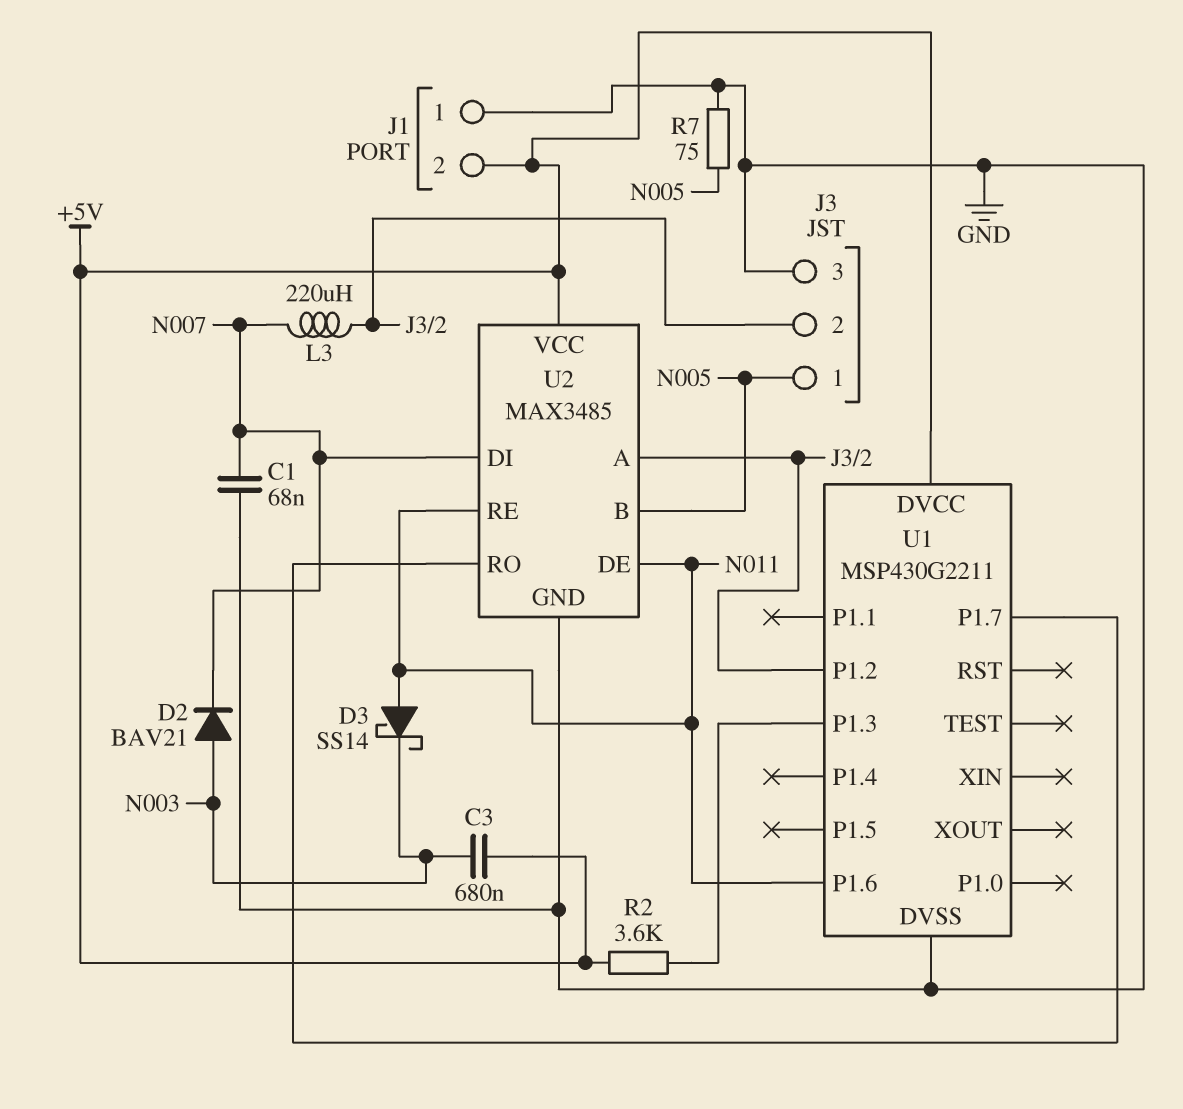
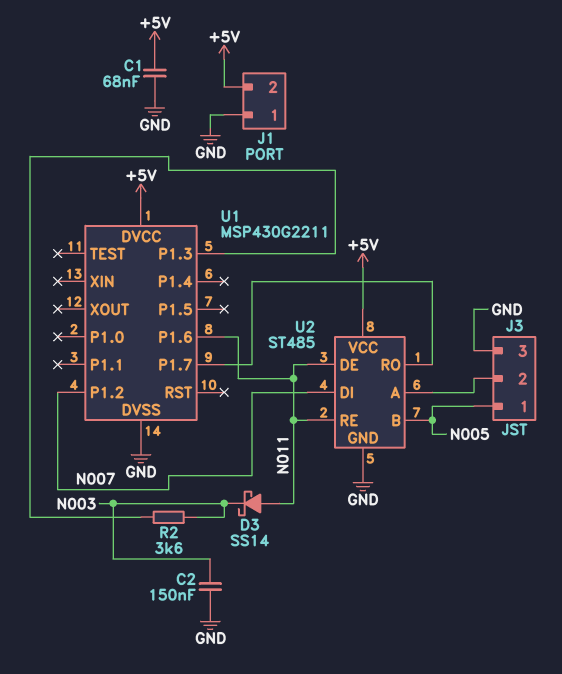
C1: 68nF (GND, N007) -> 68nF (+5V, GND)
C2: none -> 150nF (GND, N003)
C3: 680nF (+5V, N003) -> none
D2: diode BAV21 (A N003, K N007) -> none
L3: 220uH (J3/2, N007) -> none
R2: 3.6k (+5V, U1/P1.3) -> 3.6k (N003, U1/P1.3)
R7: 75 (GND, N005) -> none
U1 pin P1.2: J3/2 -> N007
U2: MAX3485 -> ST485

